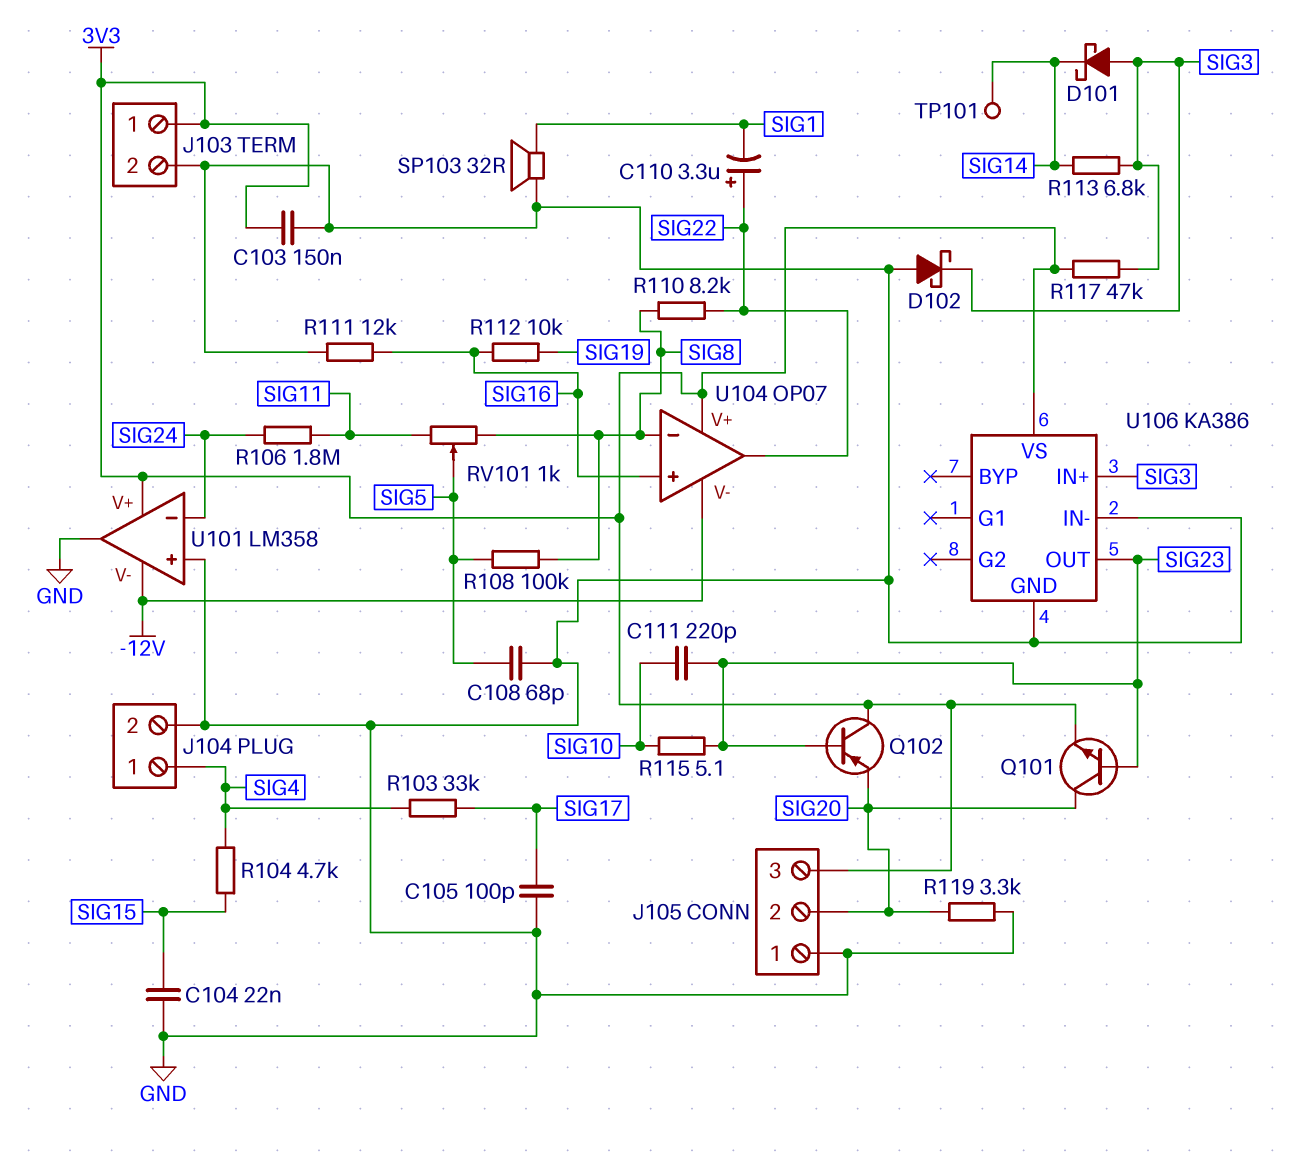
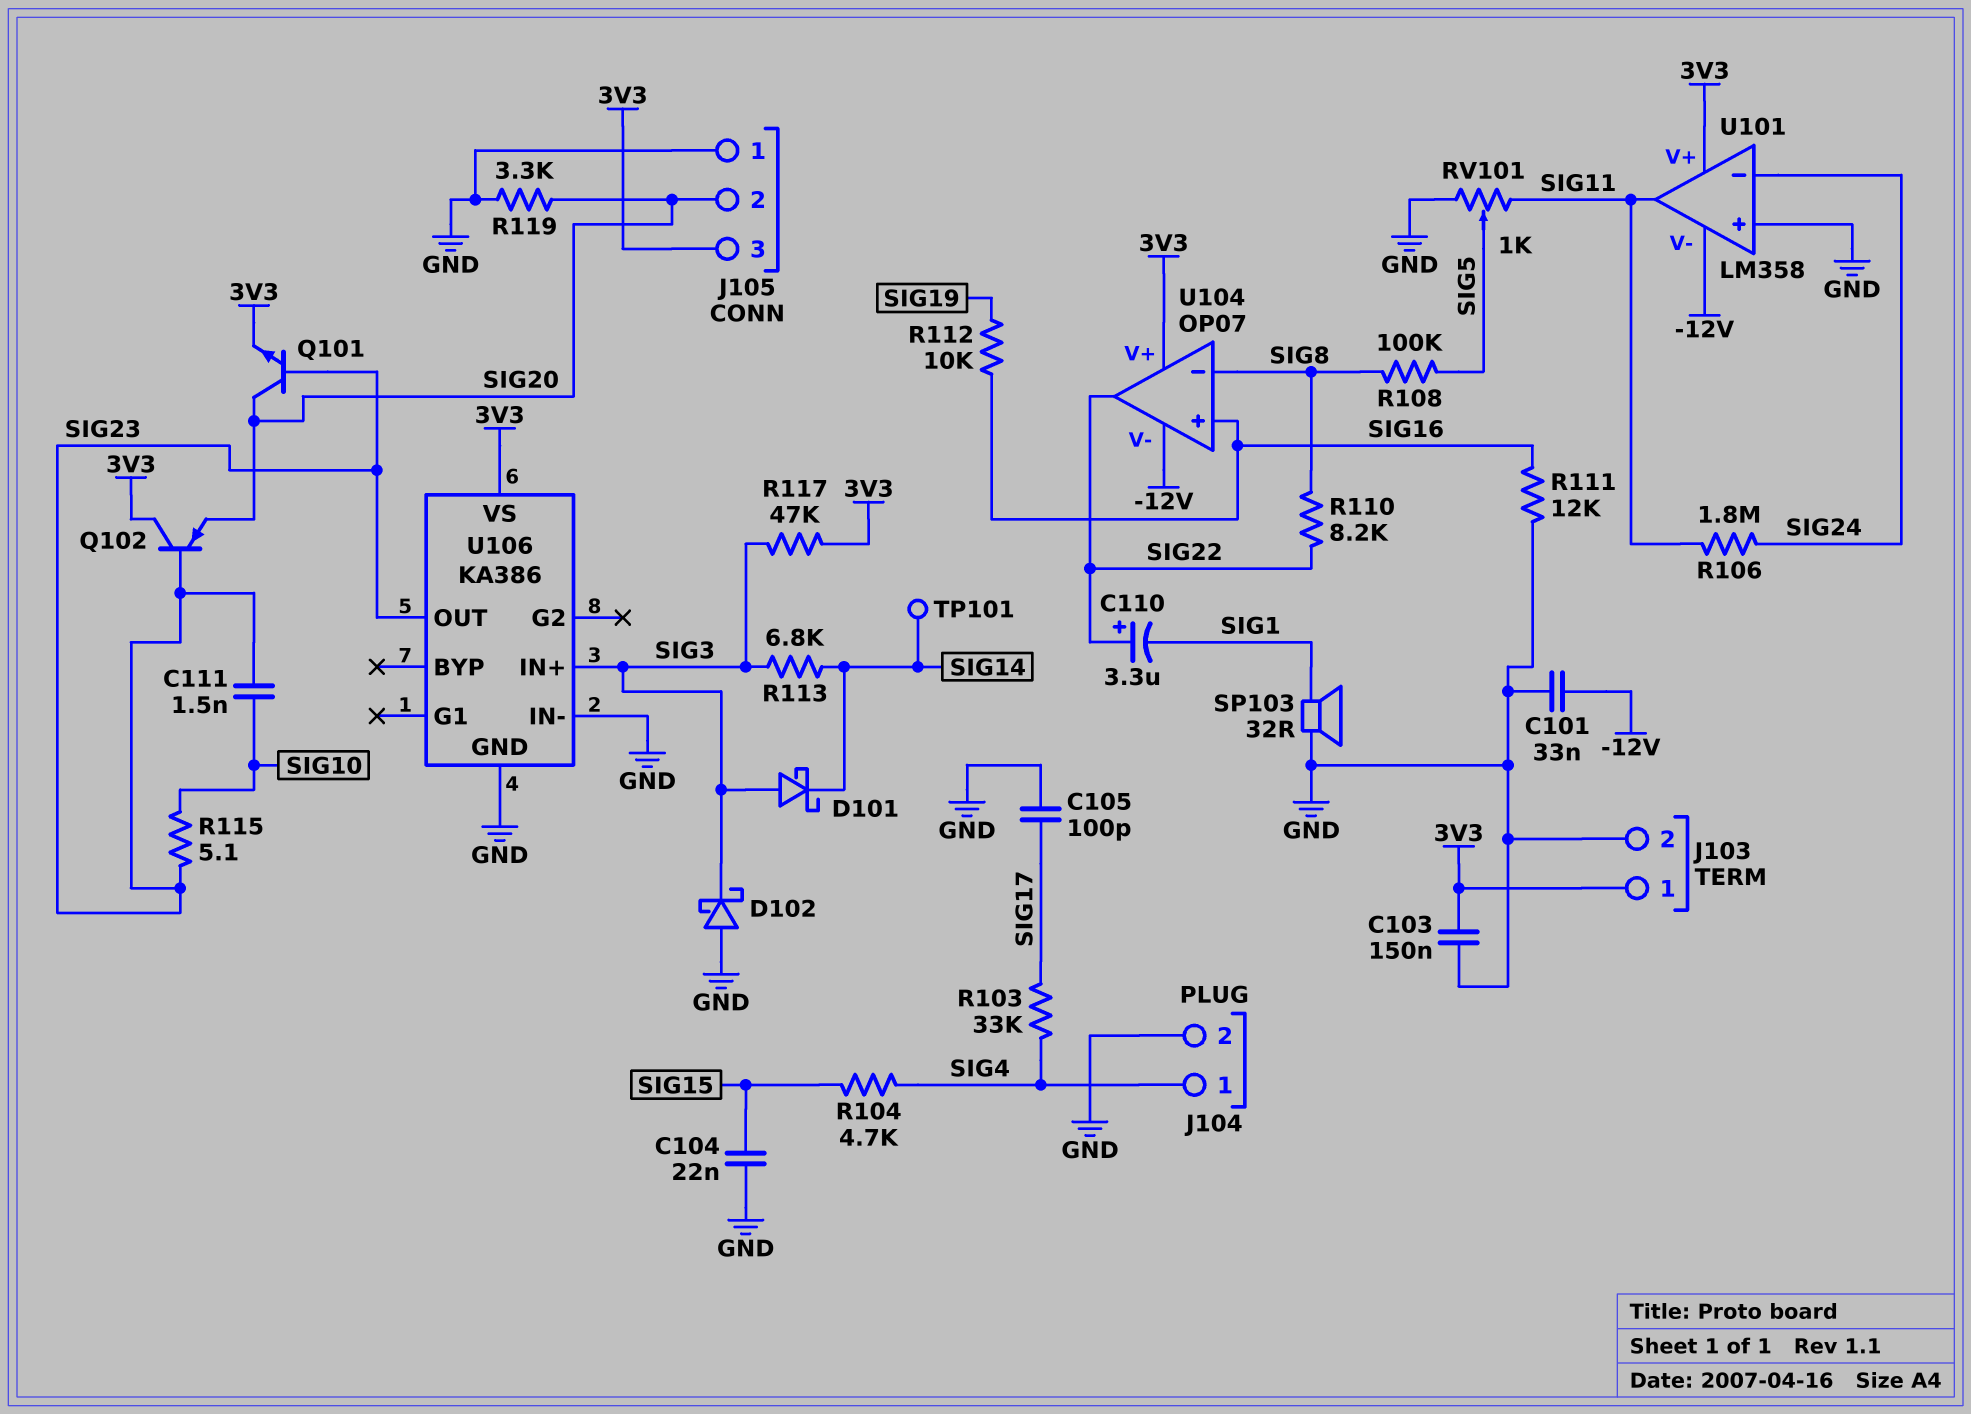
C101: none -> 33nF (-12V, GND)
C108: 68pF (GND, SIG5) -> none
C111: 220pF (SIG10, SIG23) -> 1.5nF (SIG10, SIG23)
RV101: 1k (SIG8, SIG11, wiper SIG5) -> 1k (GND, SIG11, wiper SIG5)
U101 pin out: GND -> SIG11

